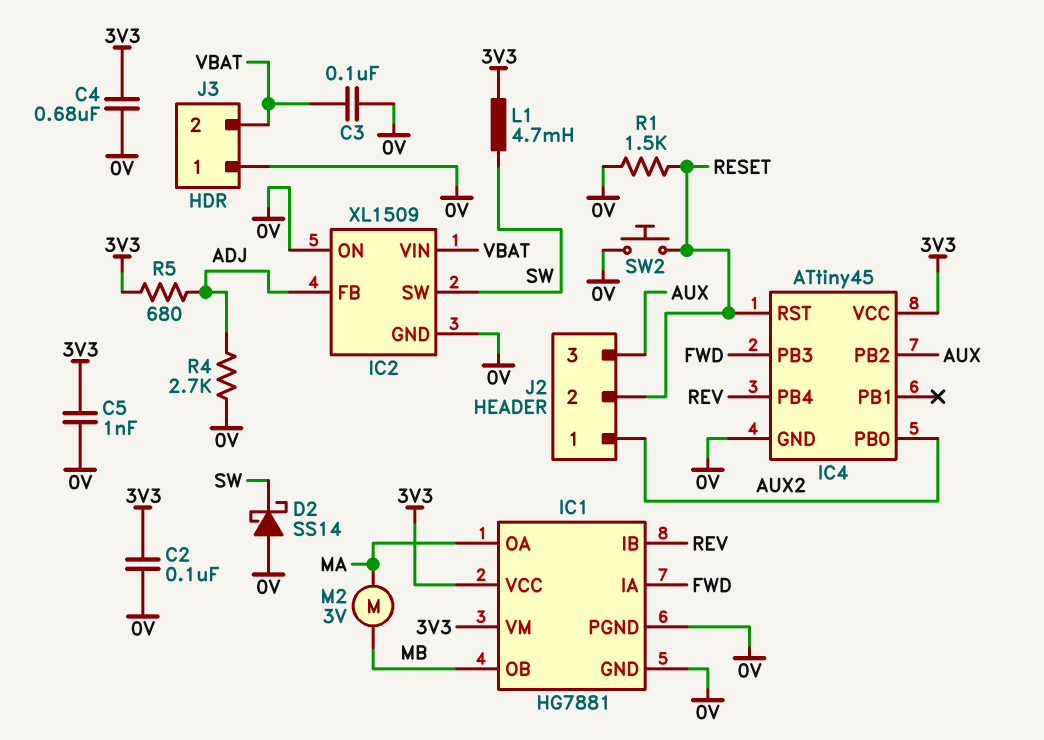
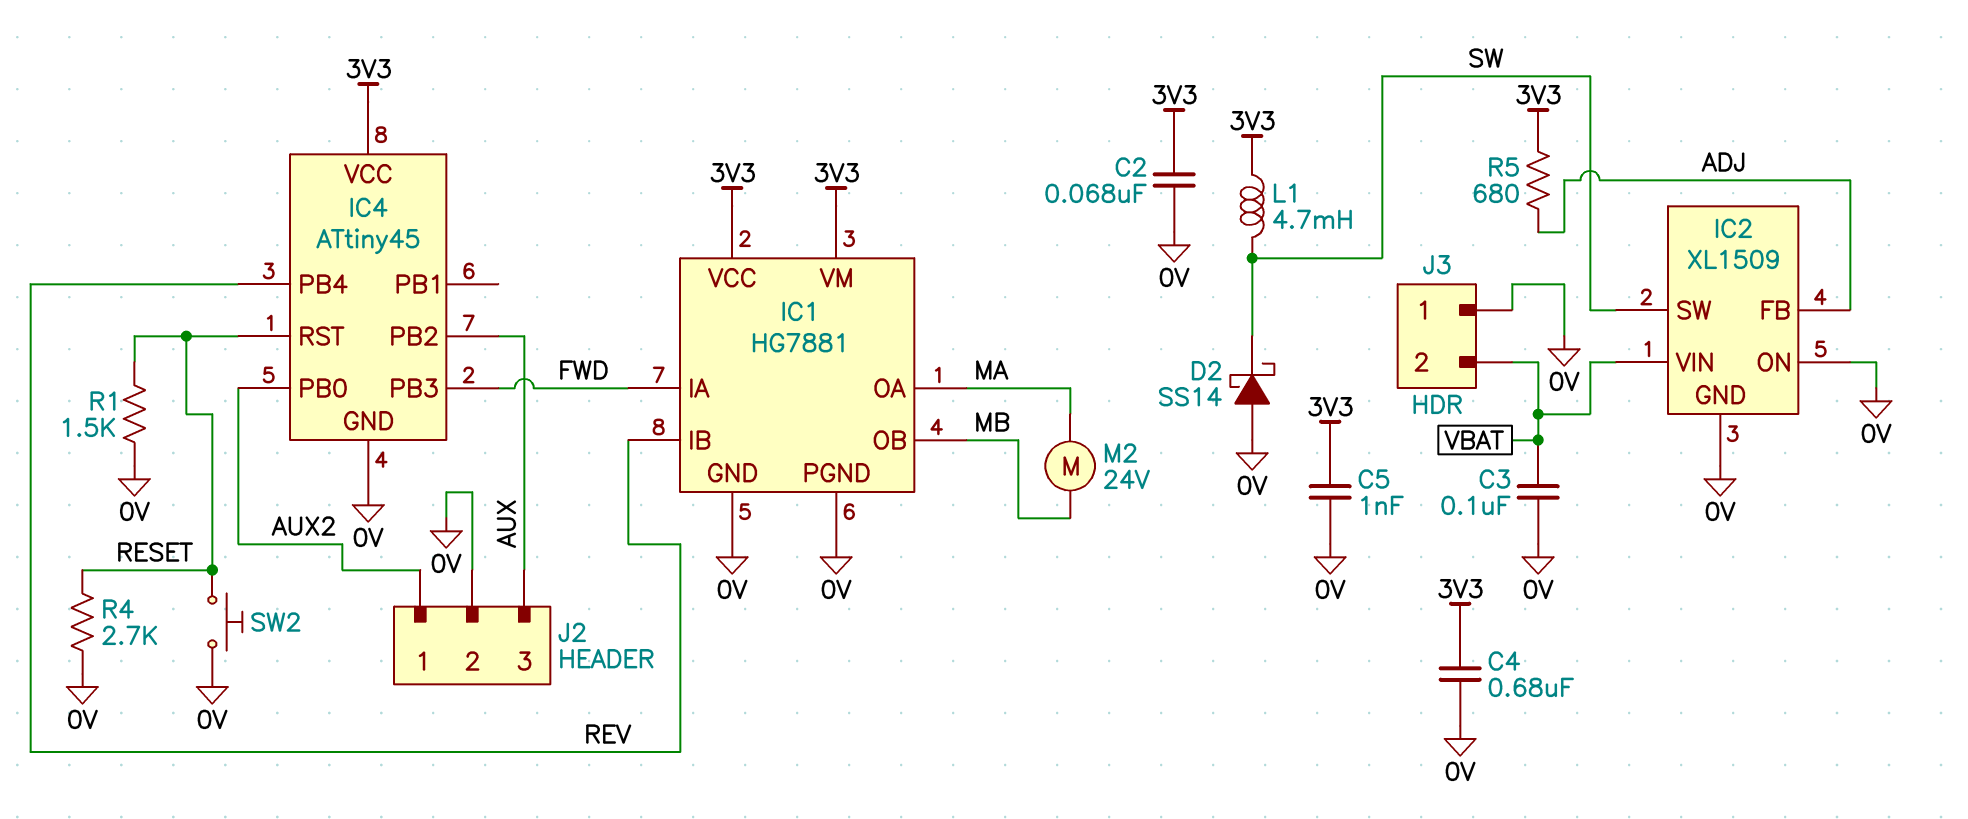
C2: 100nF (0V, 3V3) -> 68nF (0V, 3V3)
J2 pin 2: RESET -> 0V
M2: motor 3V (MA, MB) -> motor 24V (MA, MB)
R4: 2.7k (0V, ADJ) -> 2.7k (0V, RESET)

